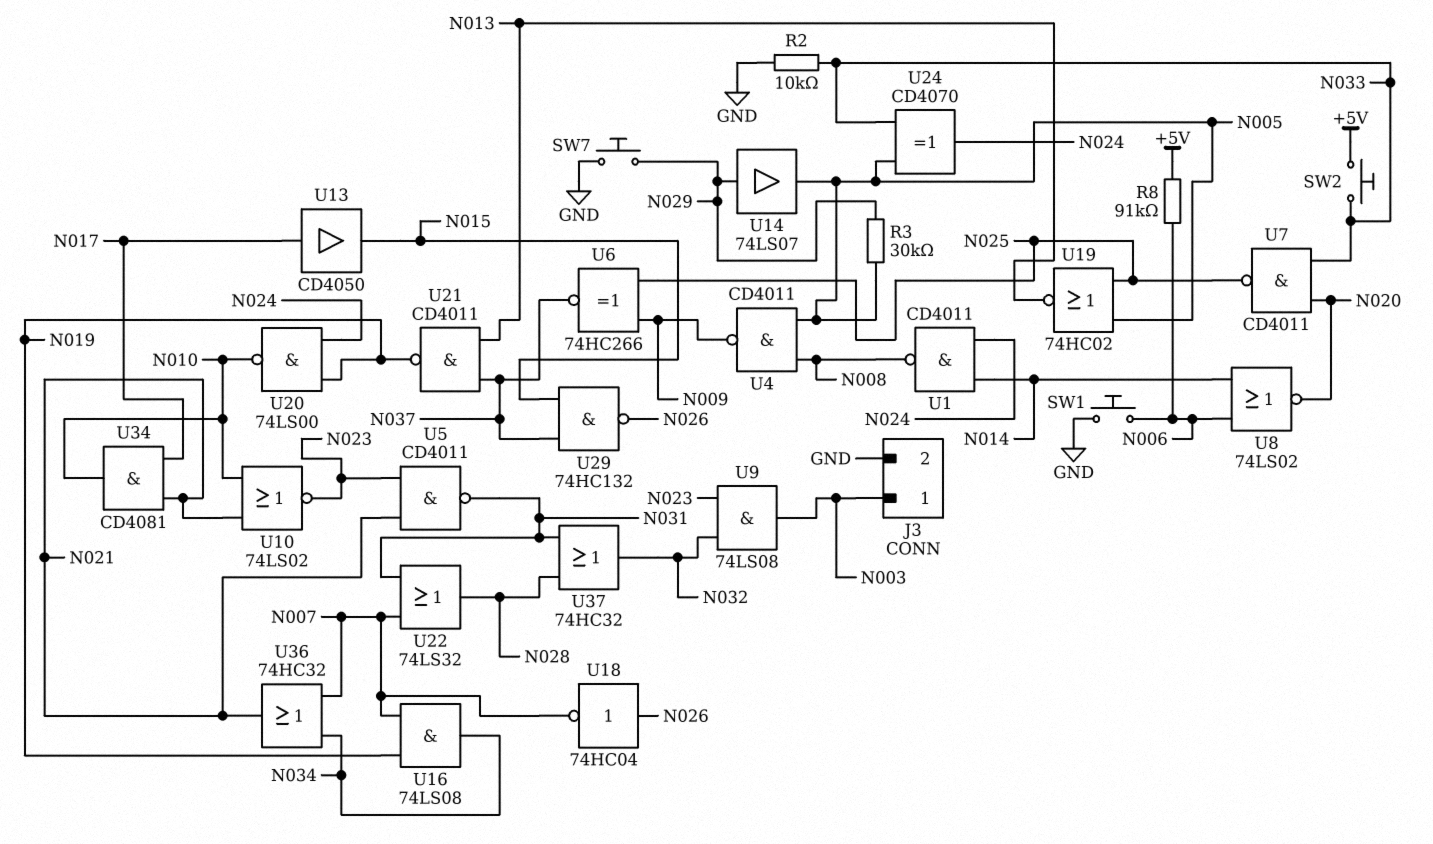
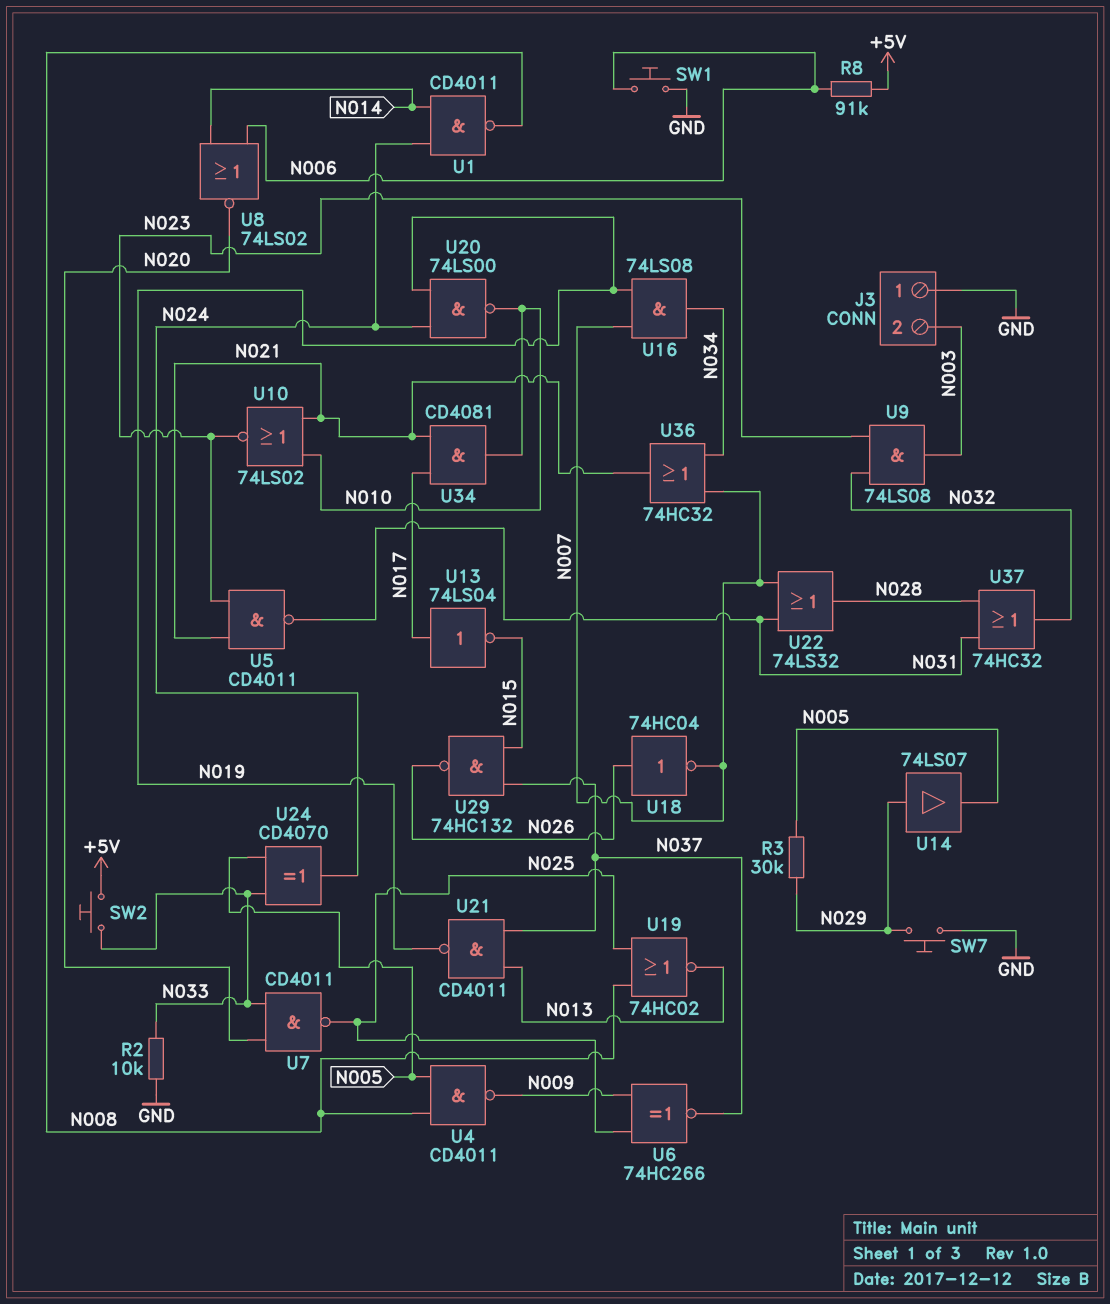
J3 pin 1: N003 -> GND
J3 pin 2: GND -> N003
U13: buffer CD4050 (in N017, out N015) -> NOT 74LS04 (in N017, out N015)
U19: NOR 74HC02 (in N005, in N025, out N013) -> NOR 74HC02 (in N008, in N025, out N013)

